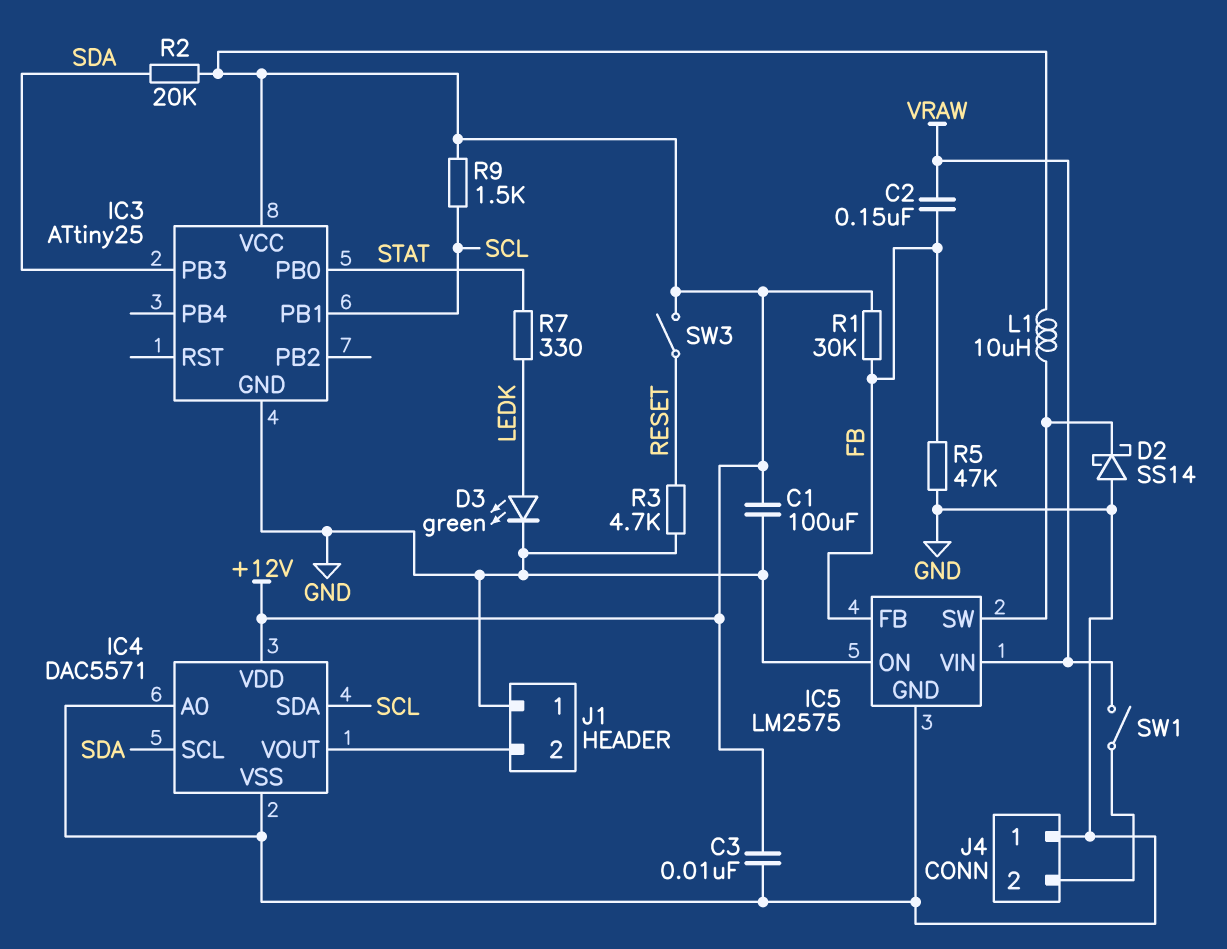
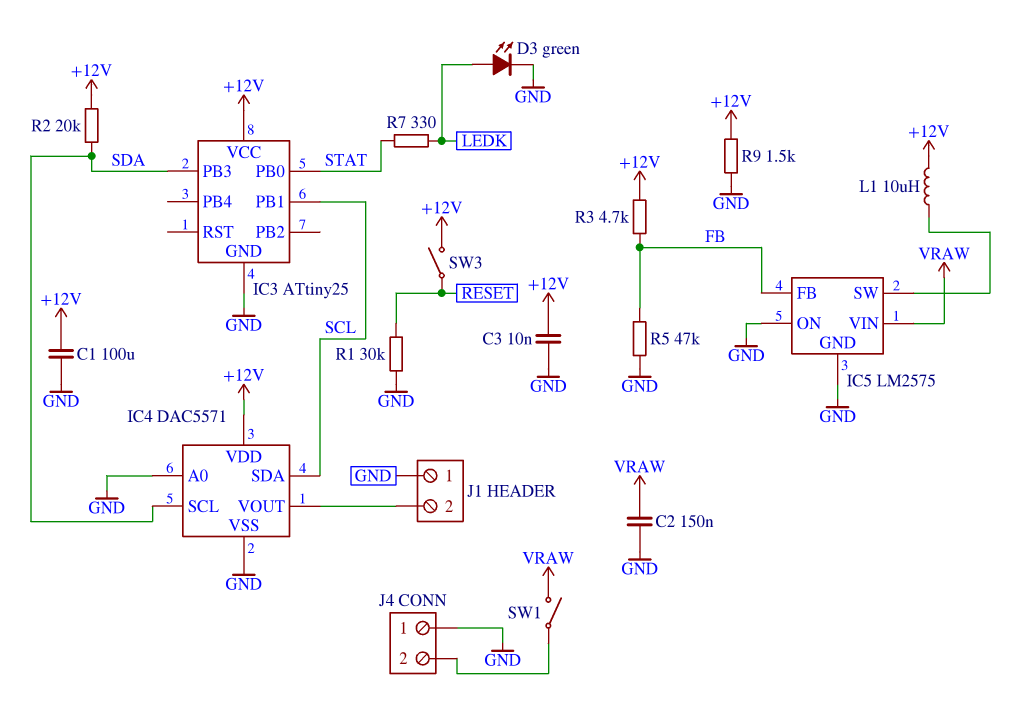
C2: 150nF (FB, VRAW) -> 150nF (GND, VRAW)
D2: schottky SS14 (A GND, K IC5/SW) -> none
R1: 30k (+12V, FB) -> 30k (GND, RESET)
R3: 4.7k (GND, RESET) -> 4.7k (+12V, FB)
R9: 1.5k (+12V, SCL) -> 1.5k (+12V, GND)

